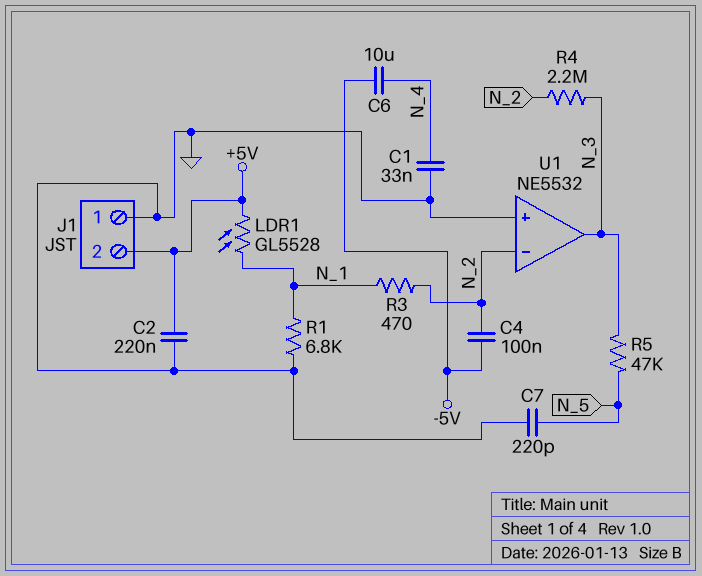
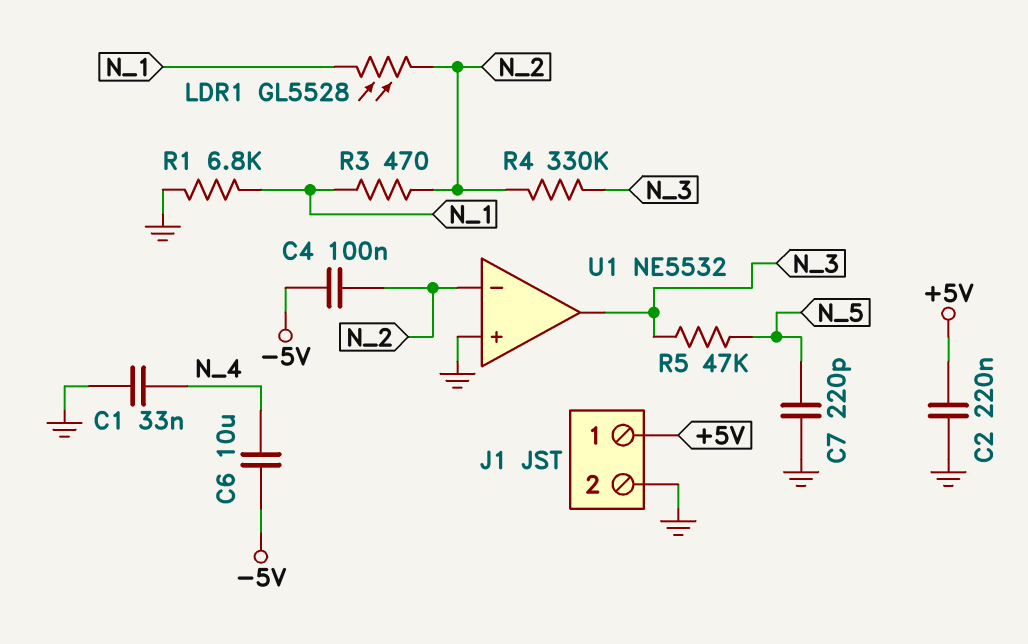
J1 pin 1: GND -> +5V
J1 pin 2: +5V -> GND
LDR1: GL5528 (+5V, N_1) -> GL5528 (N_1, N_2)
R4: 2.2M (N_2, N_3) -> 330k (N_2, N_3)

